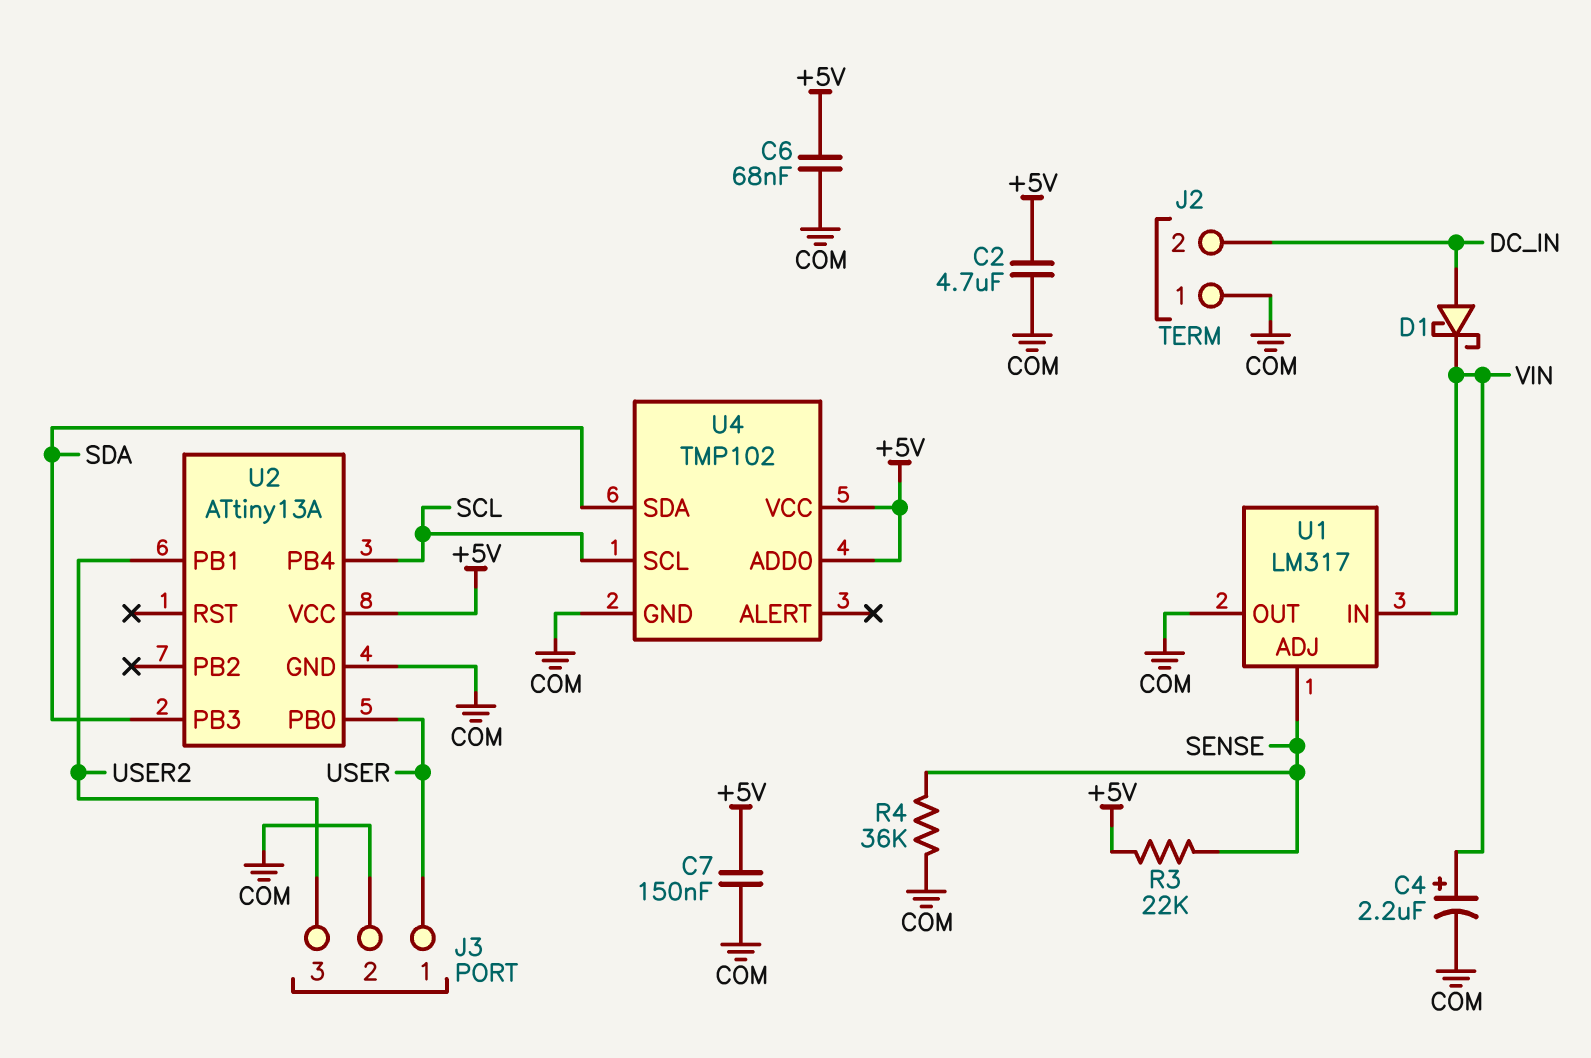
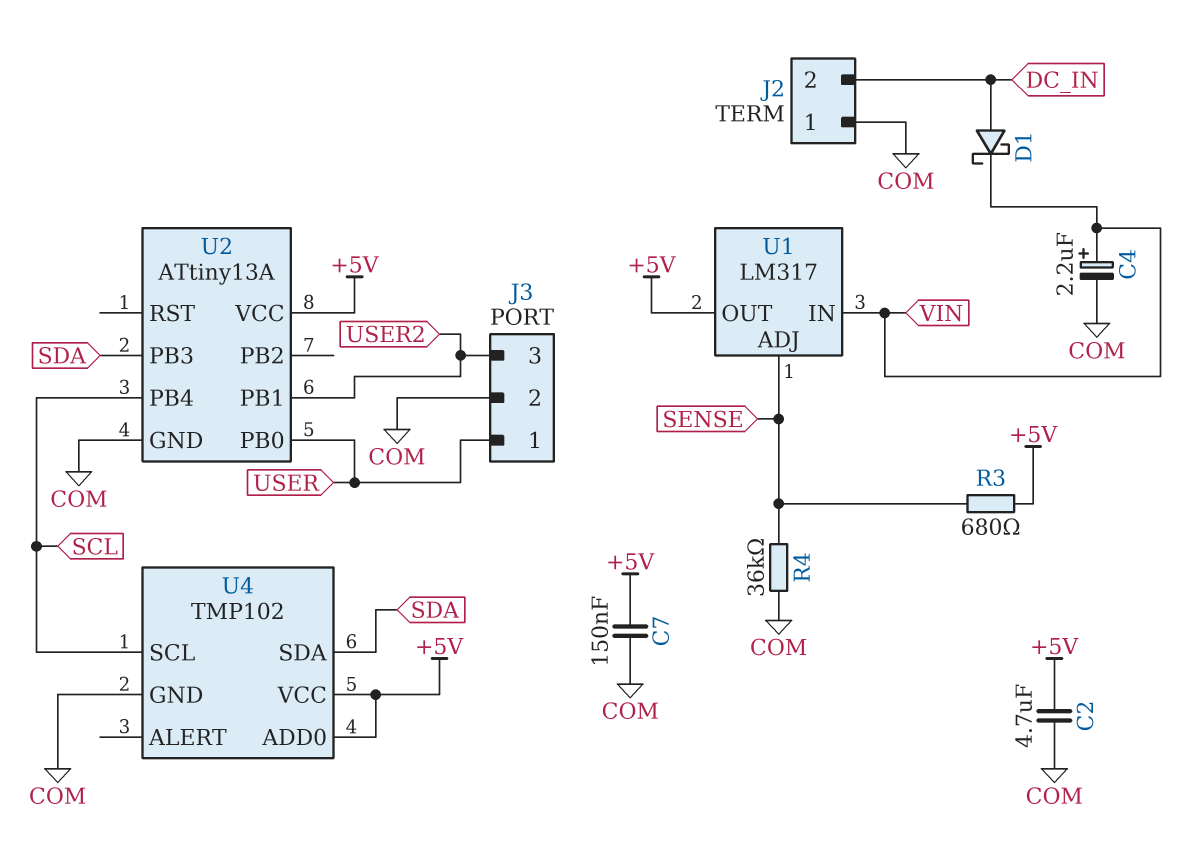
C6: 68nF (+5V, COM) -> none
R3: 22k (+5V, SENSE) -> 680 (+5V, SENSE)
U1 pin OUT: COM -> +5V

